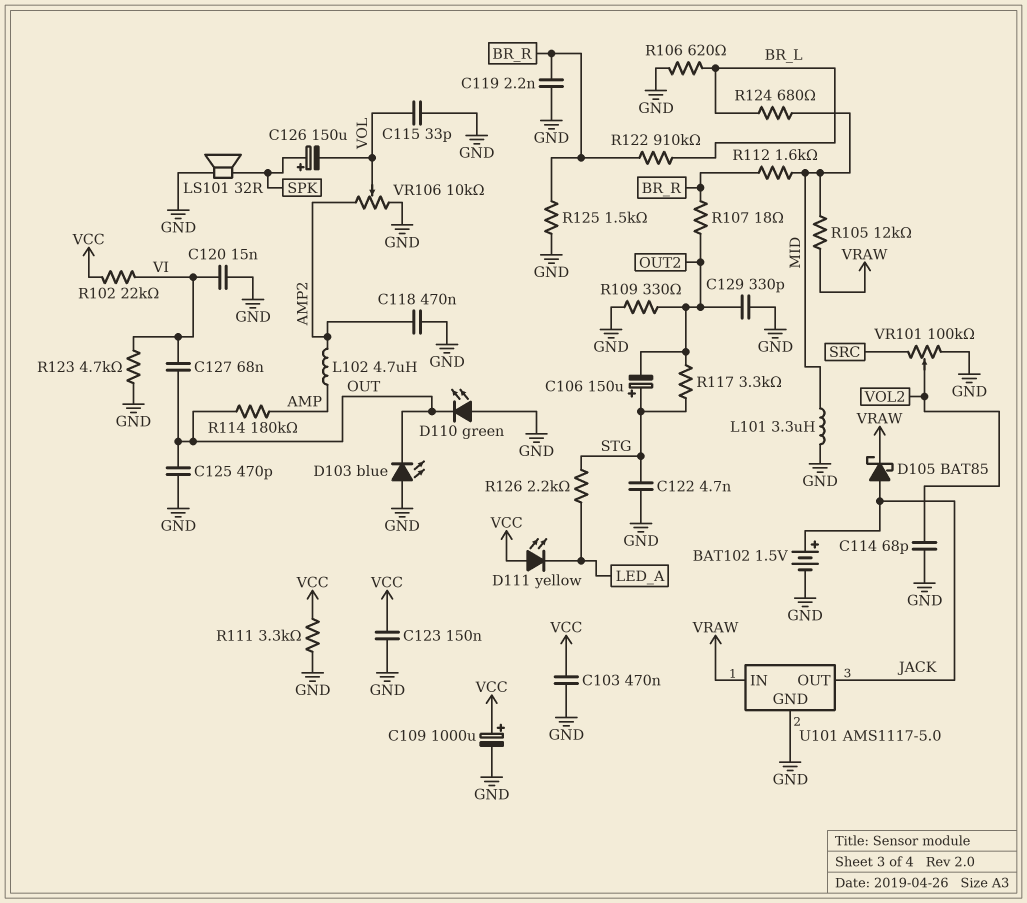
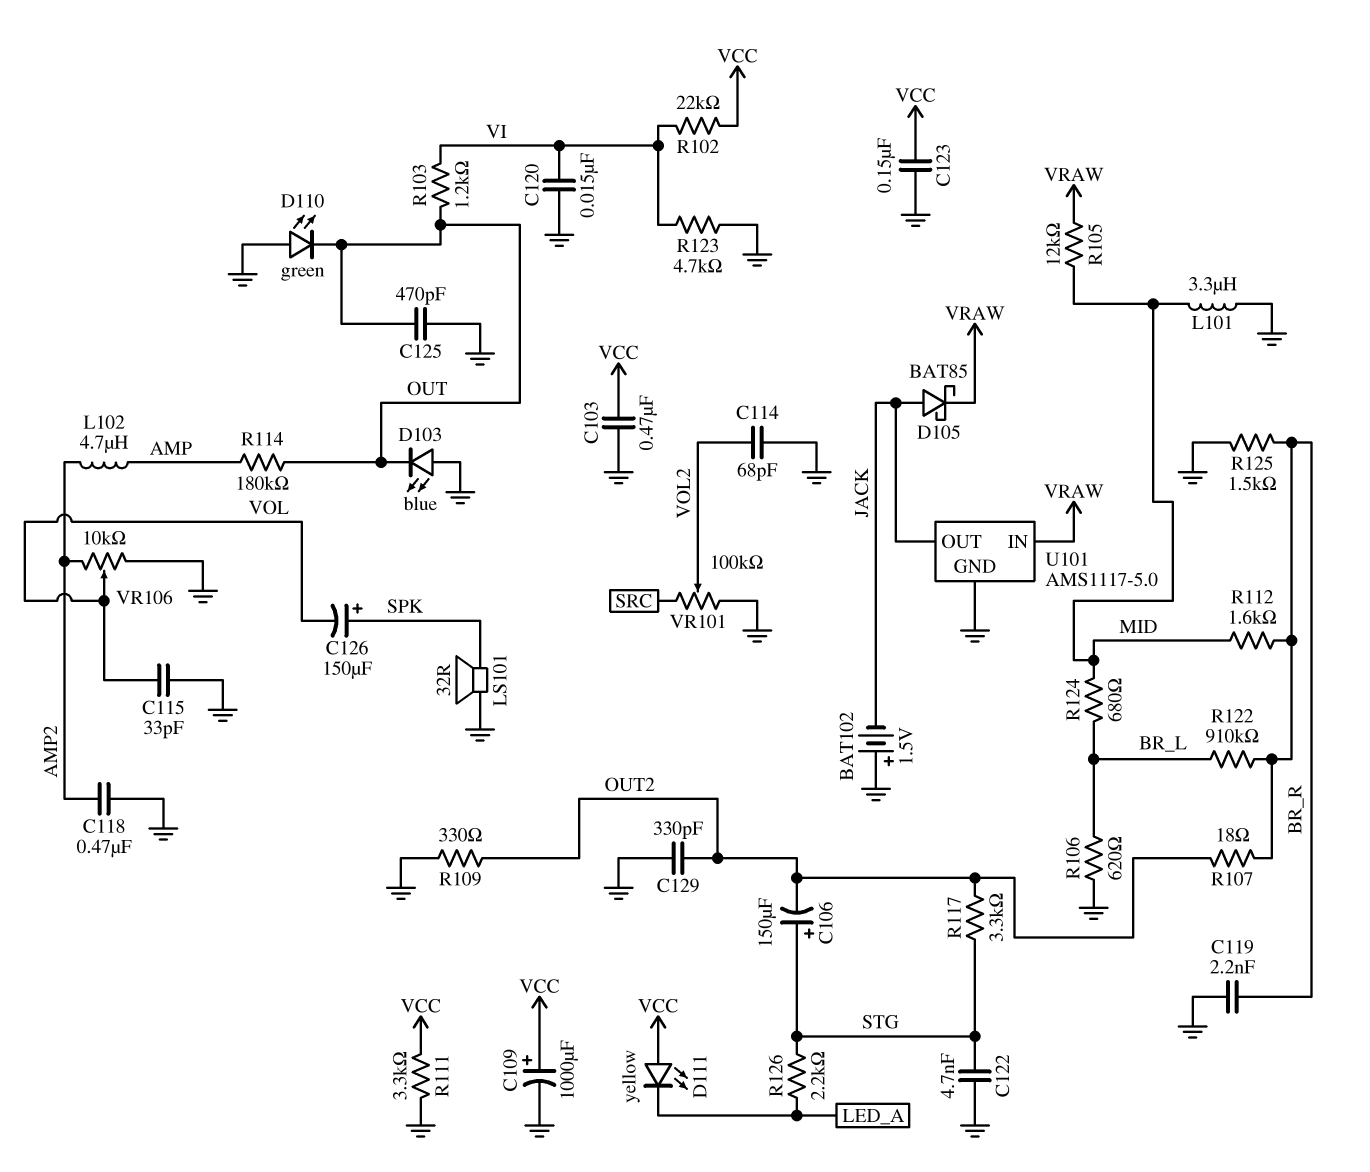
BAT102: 1.5V (plus JACK, minus GND) -> 1.5V (plus GND, minus JACK)
C127: 68nF (OUT, VI) -> none
R103: none -> 1.2k (OUT, VI)

